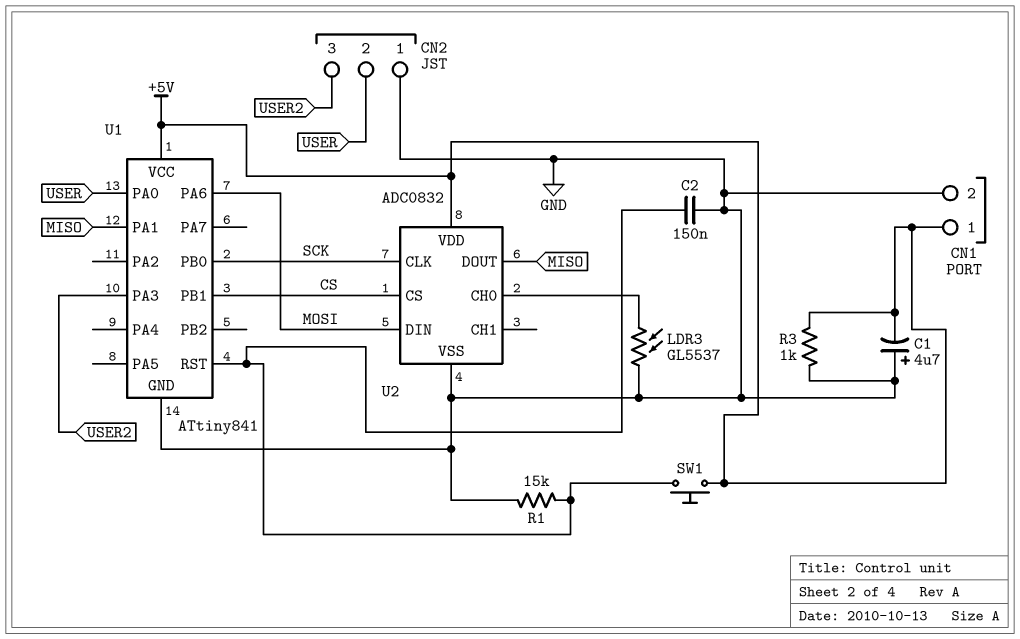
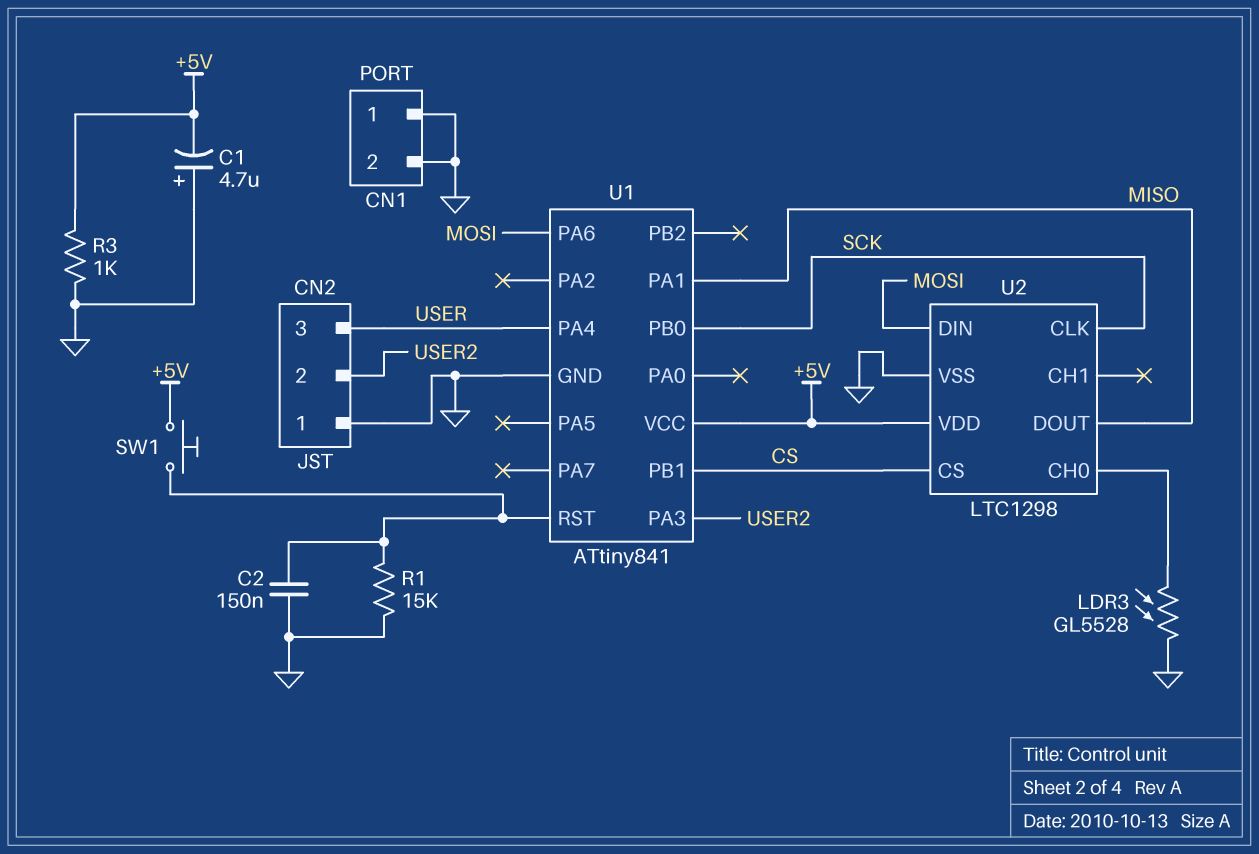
CN1 pin 1: +5V -> GND
CN2 pin 2: USER -> USER2
CN2 pin 3: USER2 -> USER
LDR3: GL5537 (GND, U2/CH0) -> GL5528 (GND, U2/CH0)
U1 pin PA0: USER -> none
U1 pin PA4: none -> USER
U2: ADC0832 -> LTC1298

